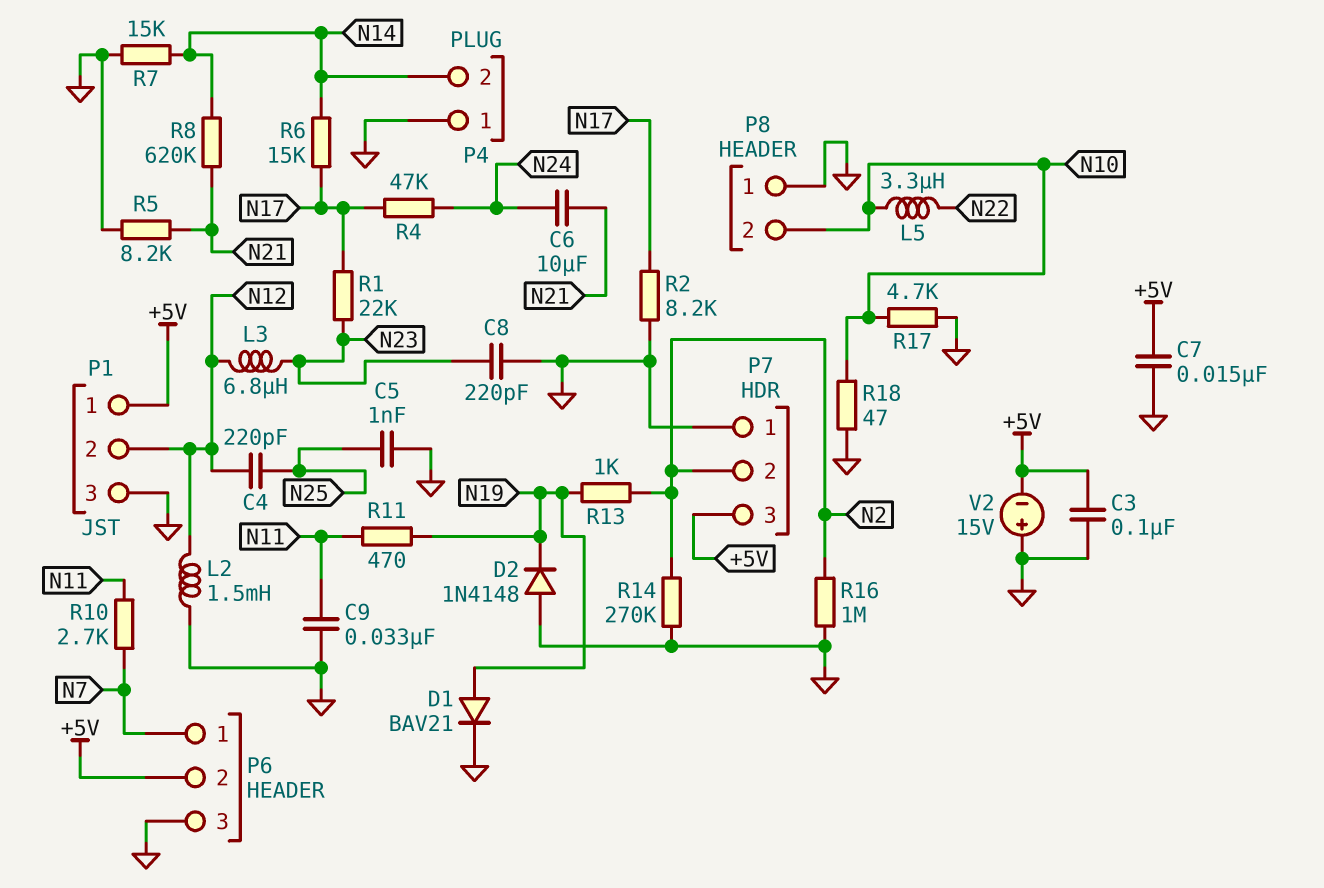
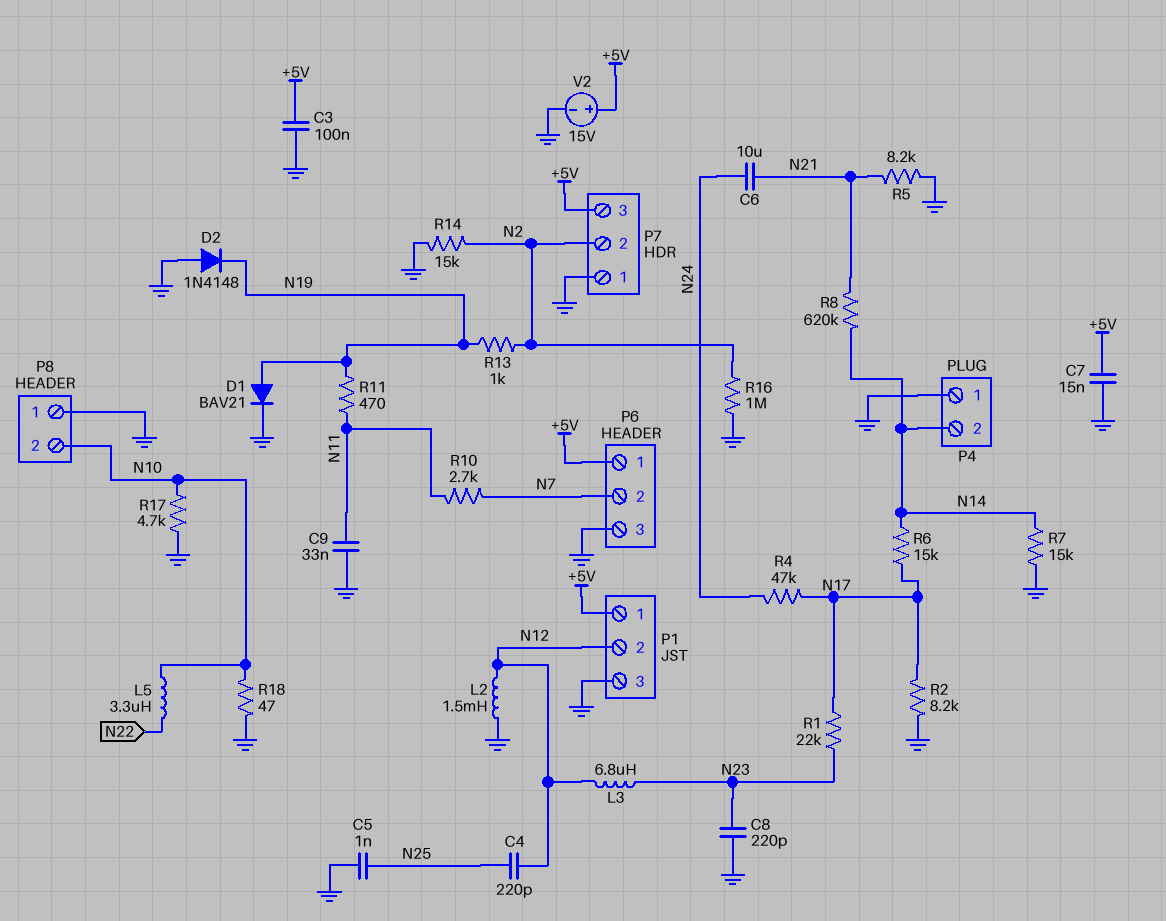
P6 pin 1: N7 -> +5V
P6 pin 2: +5V -> N7
R14: 270k (GND, N2) -> 15k (GND, N2)
V2: 15V (plus GND, minus +5V) -> 15V (plus +5V, minus GND)

